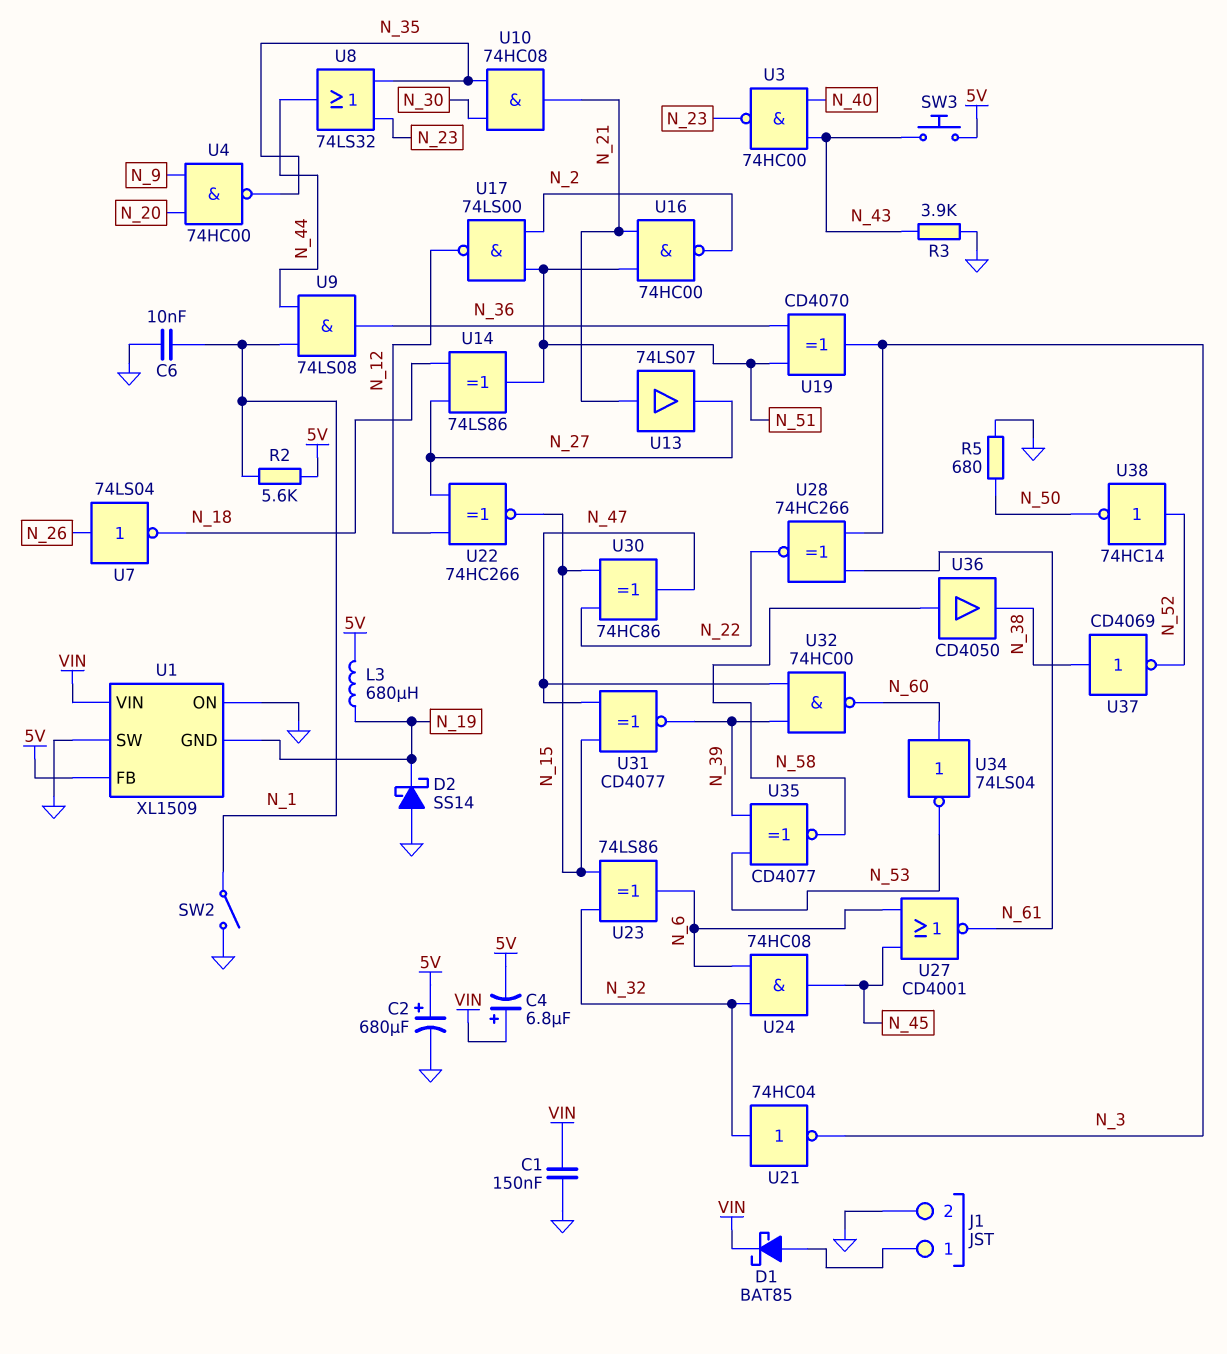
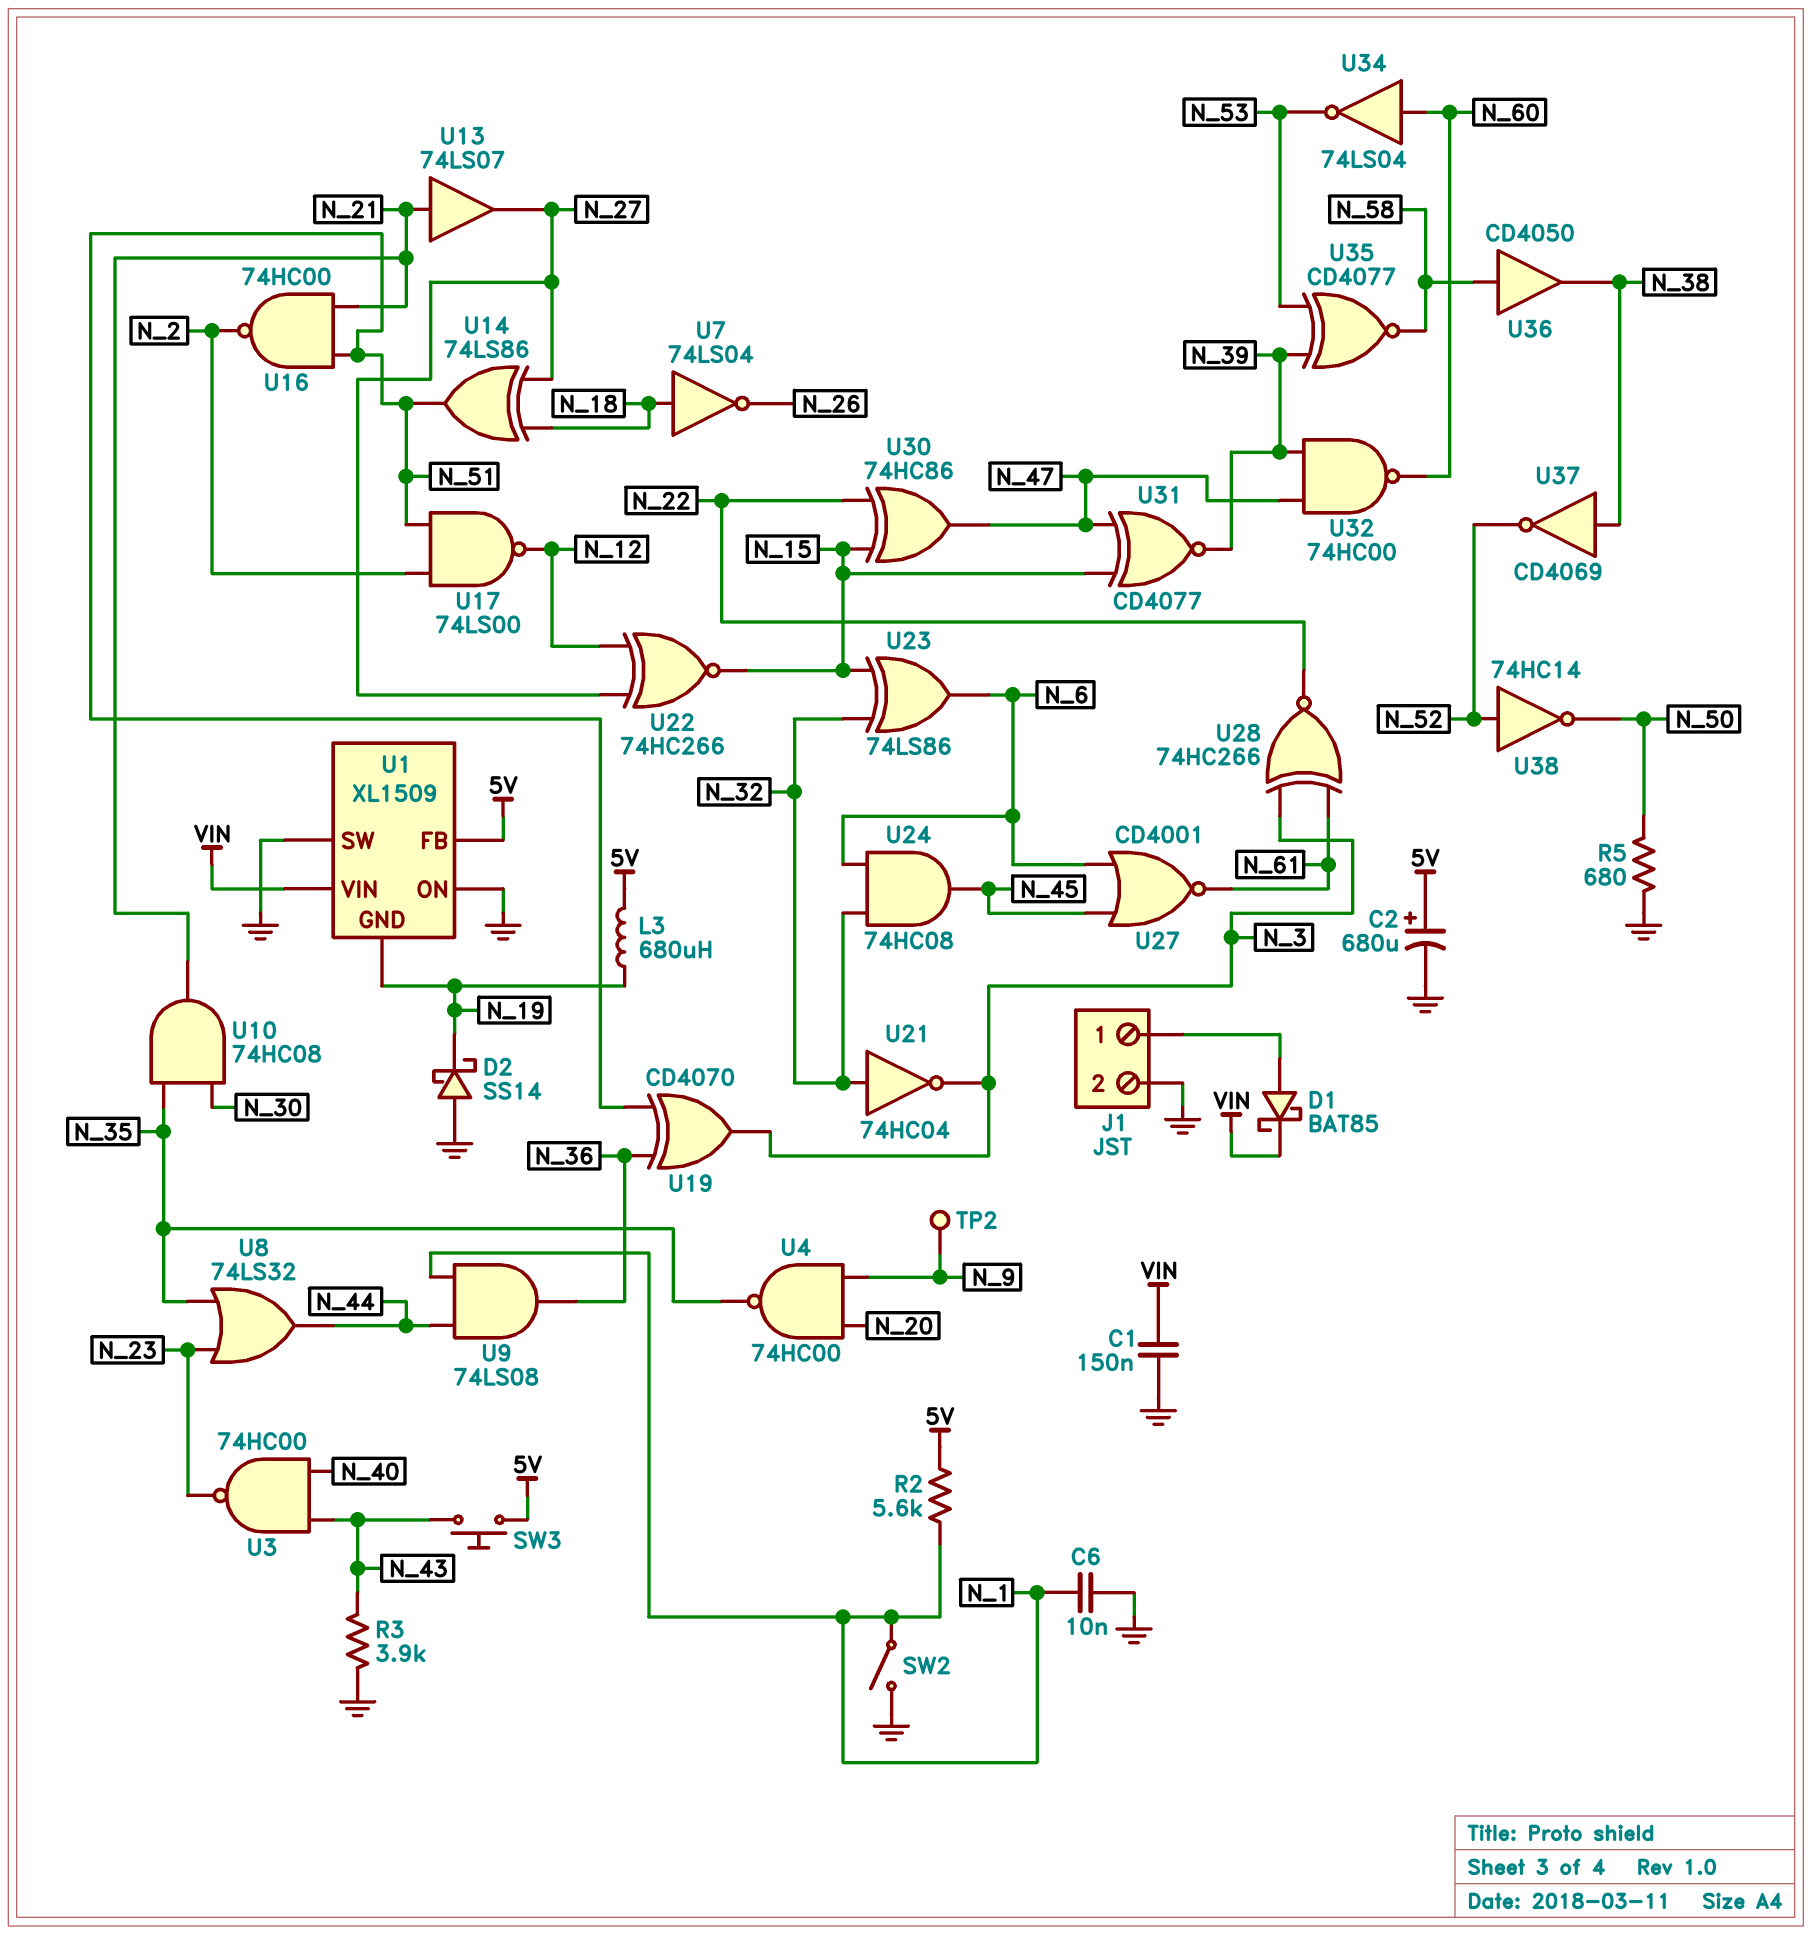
C4: 6.8uF (plus VIN, minus 5V) -> none
TP2: none -> test point (N_9)
U7: NOT 74LS04 (in N_26, out N_18) -> NOT 74LS04 (in N_18, out N_26)

